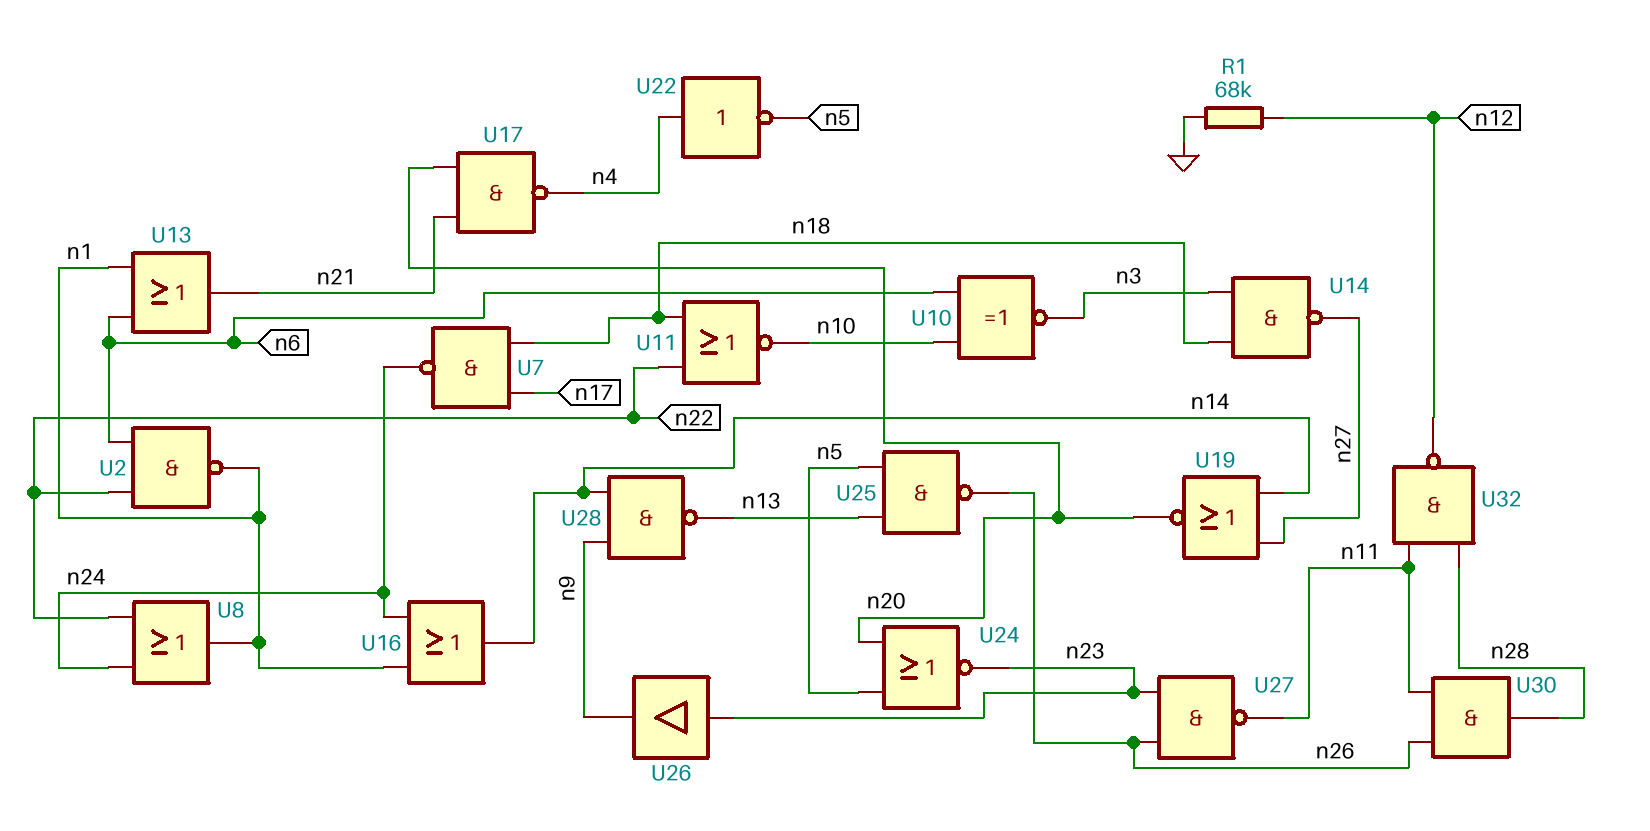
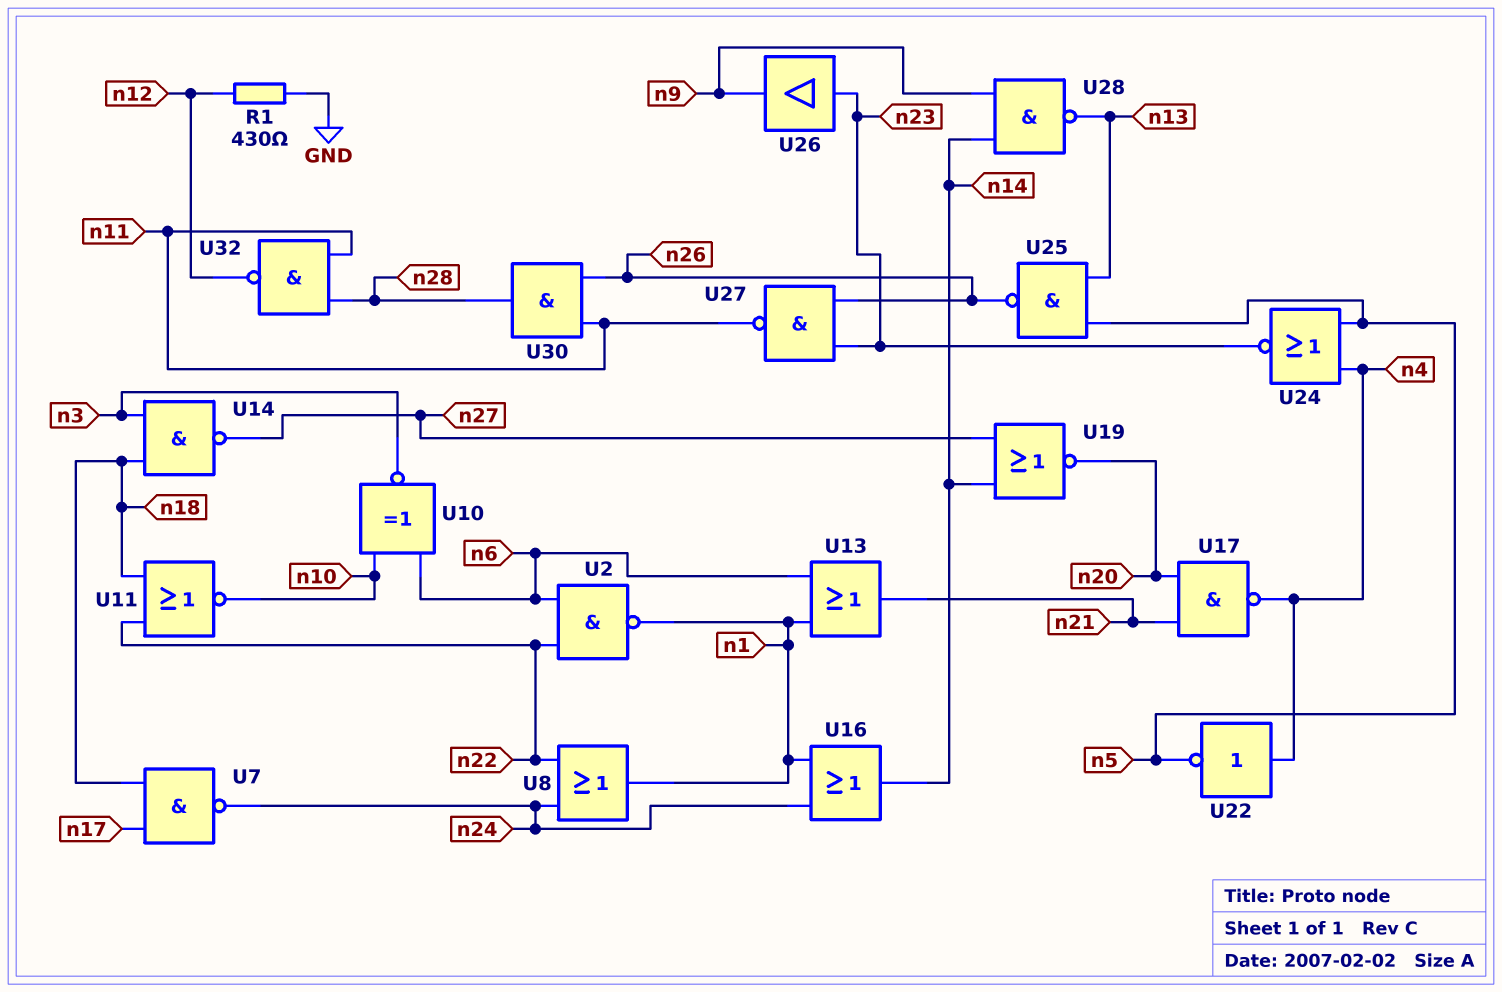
R1: 68k (GND, n12) -> 430 (GND, n12)
U24: NOR (in n5, in n20, out n23) -> NOR (in n4, in n5, out n23)

